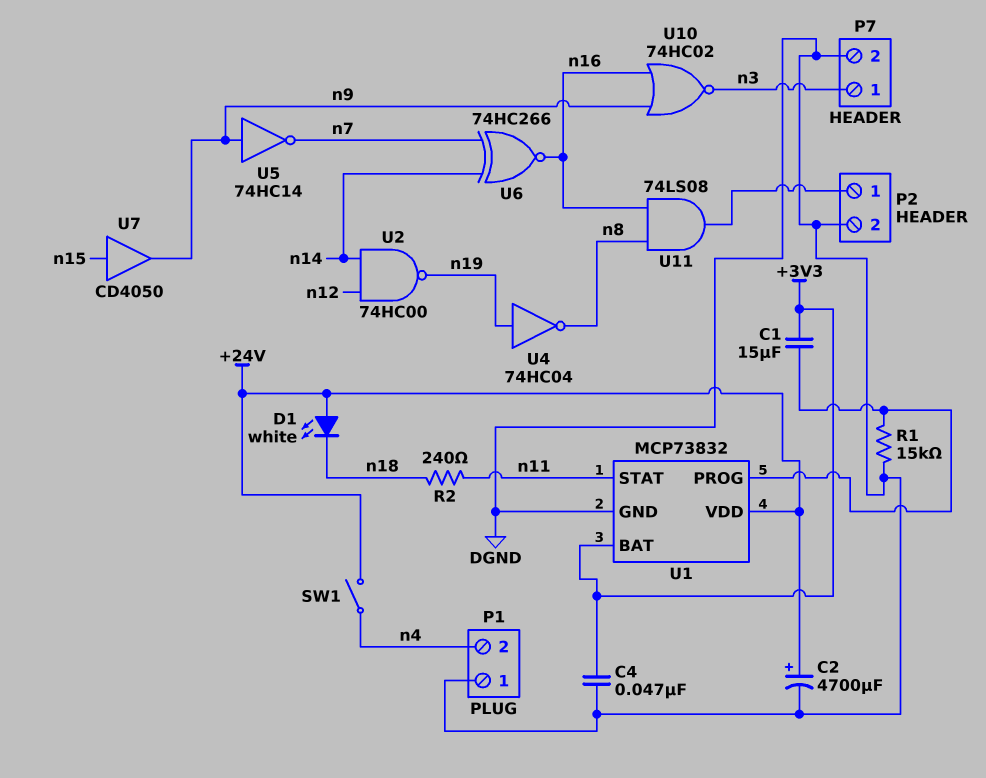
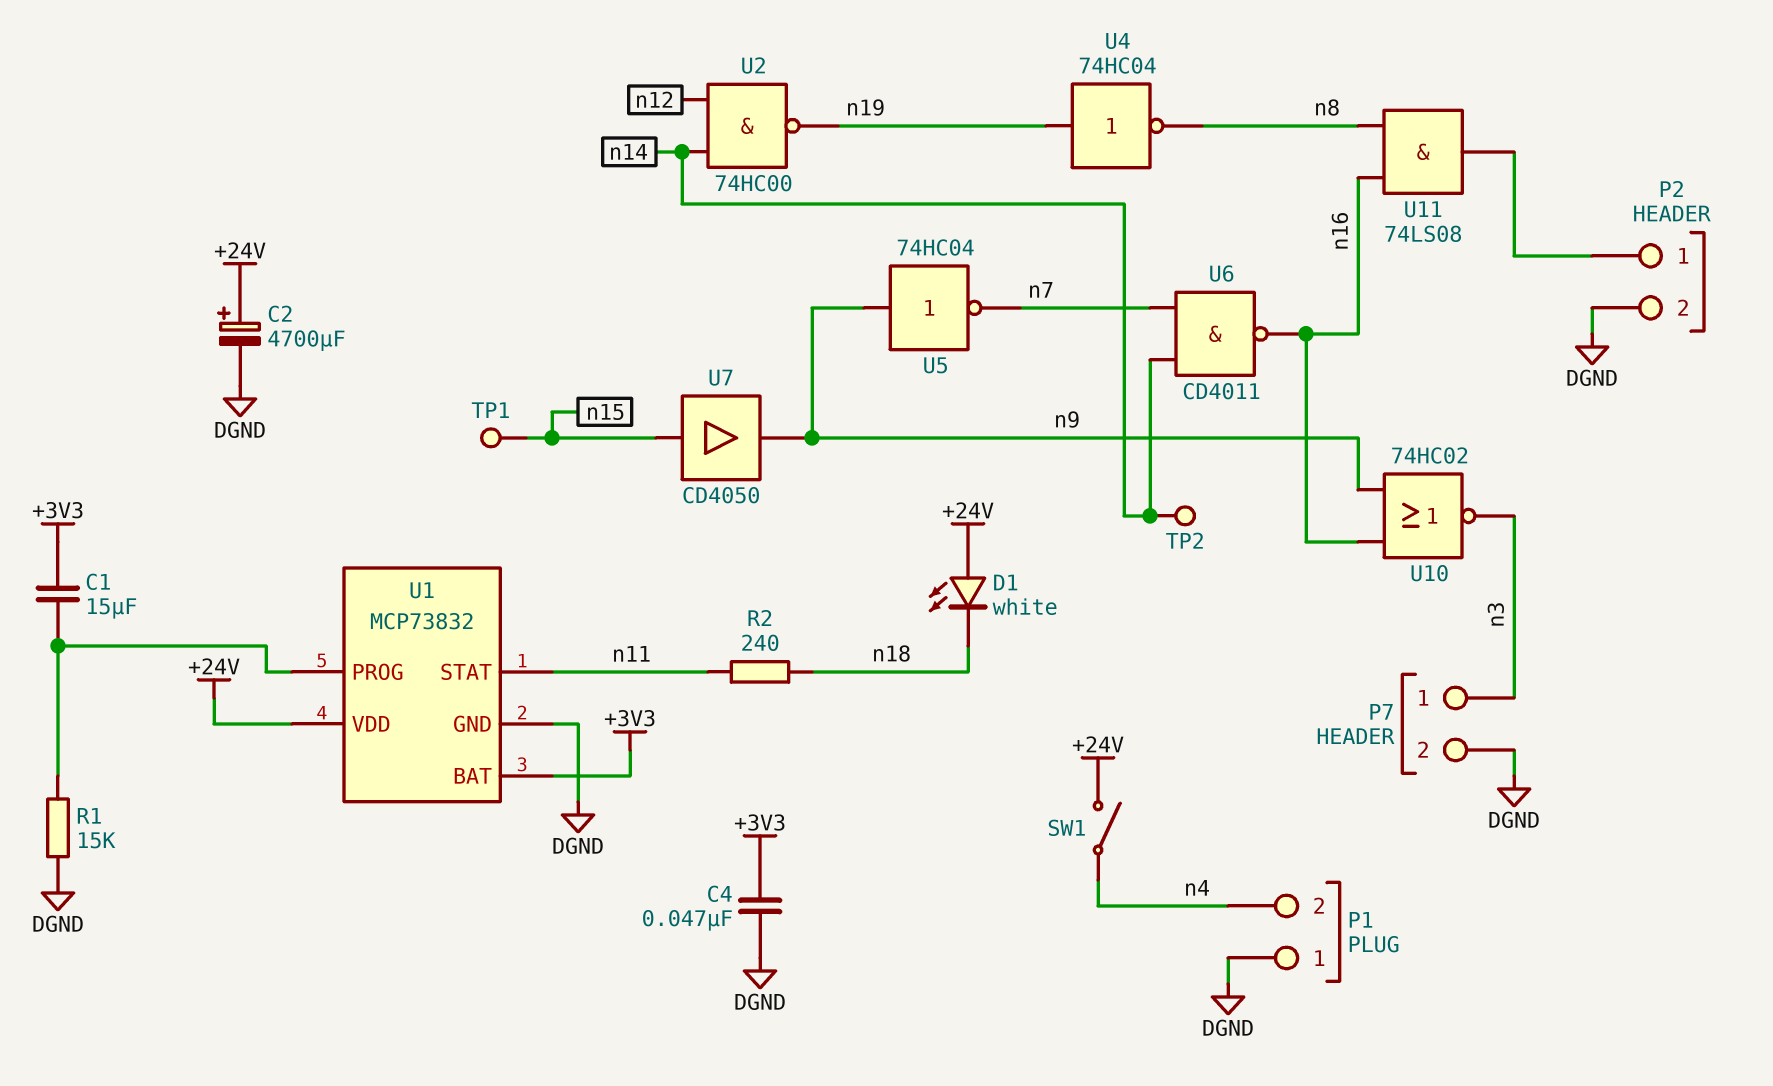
TP1: none -> test point (n15)
TP2: none -> test point (n14)
U5: NOT 74HC14 (in n9, out n7) -> NOT 74HC04 (in n9, out n7)
U6: XNOR 74HC266 (in n7, in n14, out n16) -> NAND CD4011 (in n7, in n14, out n16)

